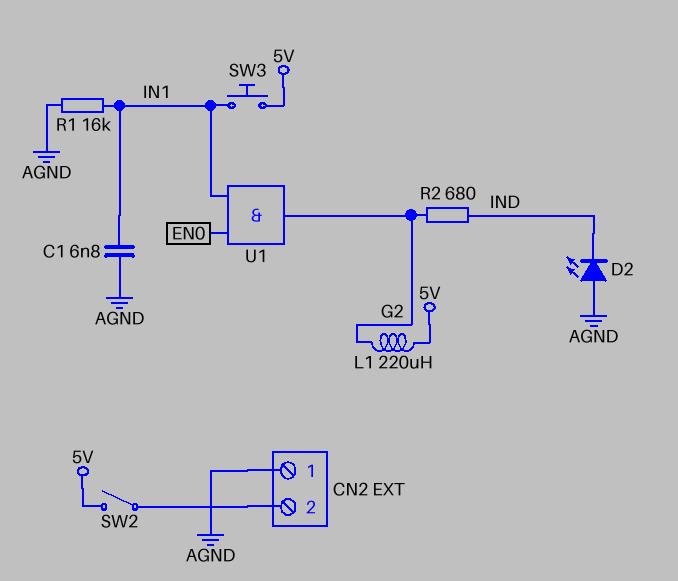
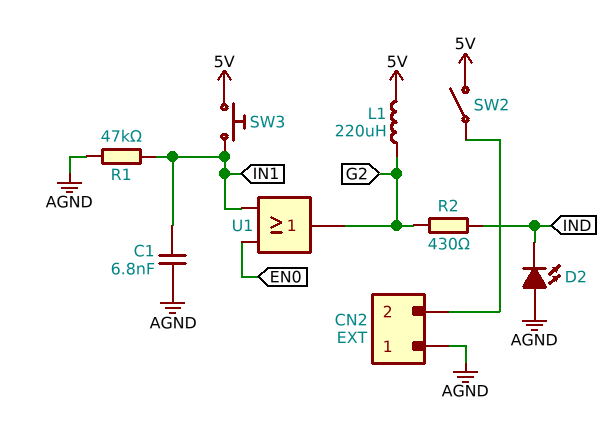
R1: 16k (AGND, IN1) -> 47k (AGND, IN1)
R2: 680 (G2, IND) -> 430 (G2, IND)
U1: AND (in EN0, in IN1, out G2) -> OR (in EN0, in IN1, out G2)

